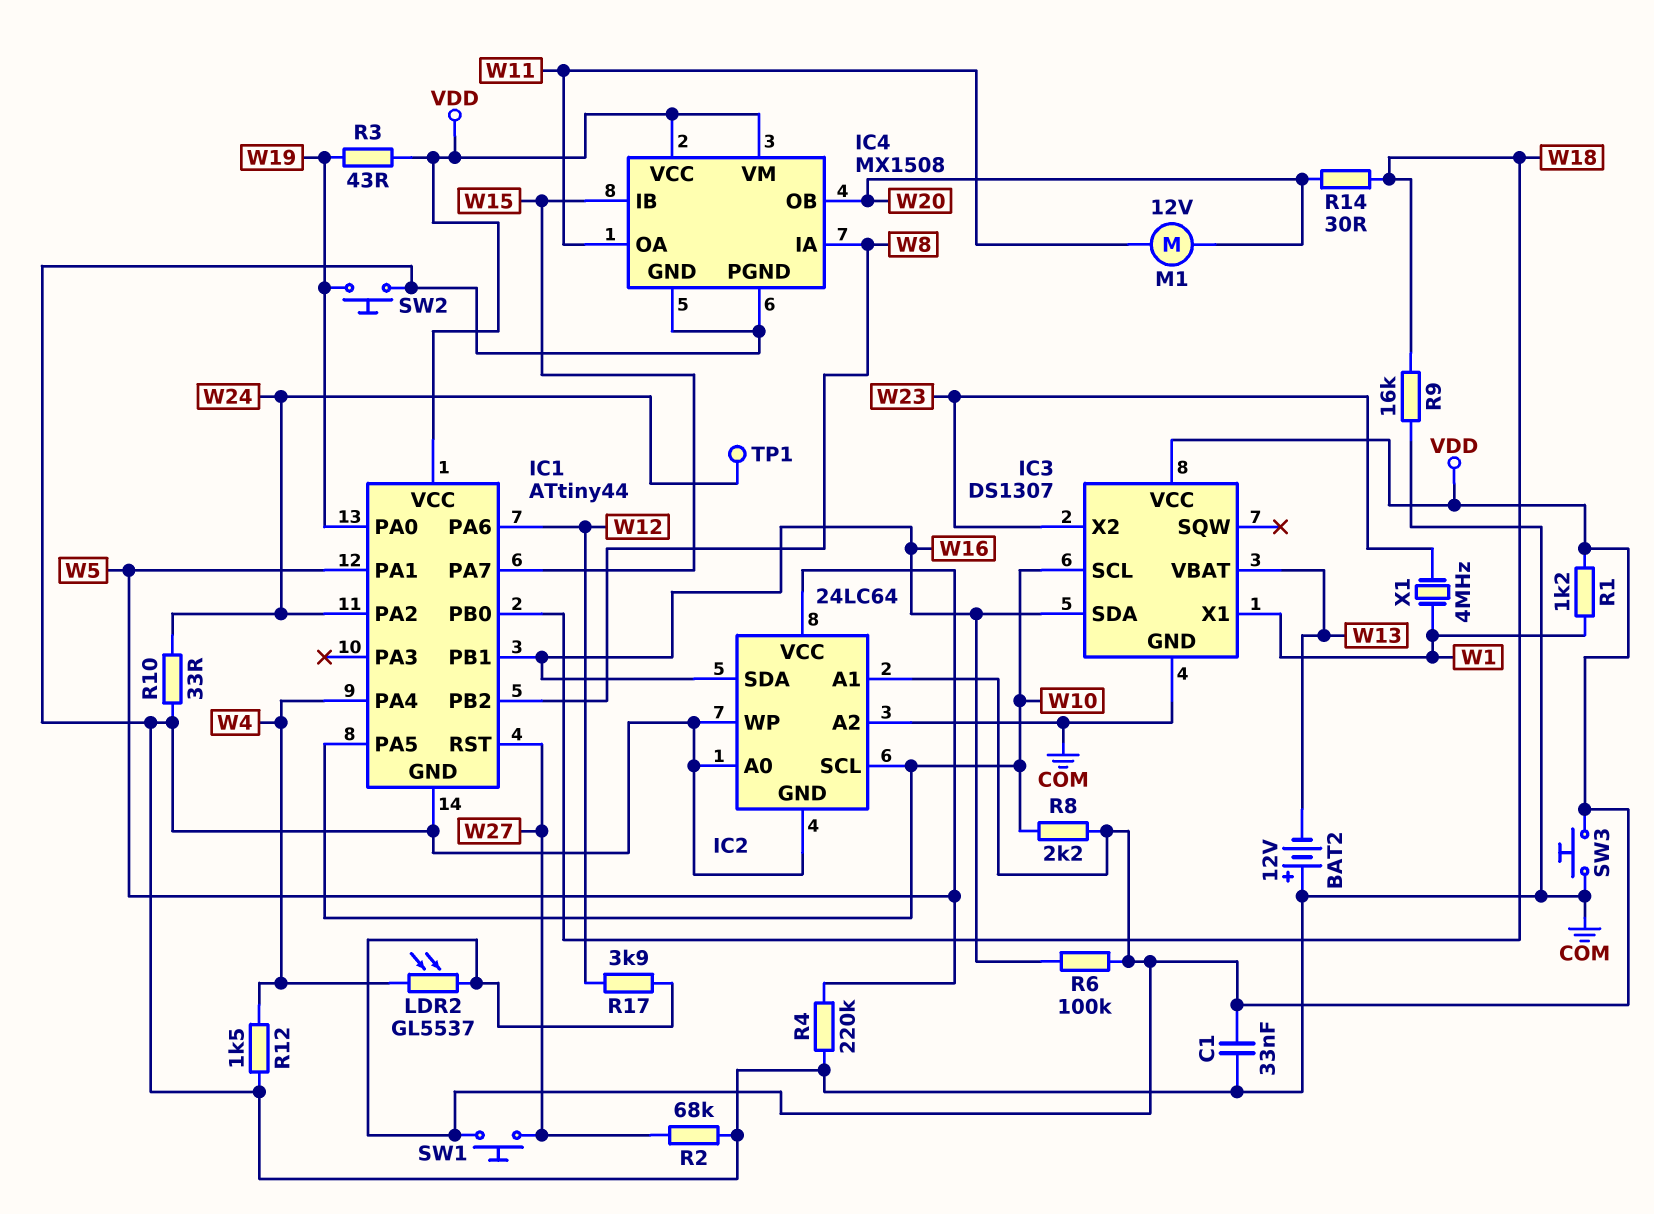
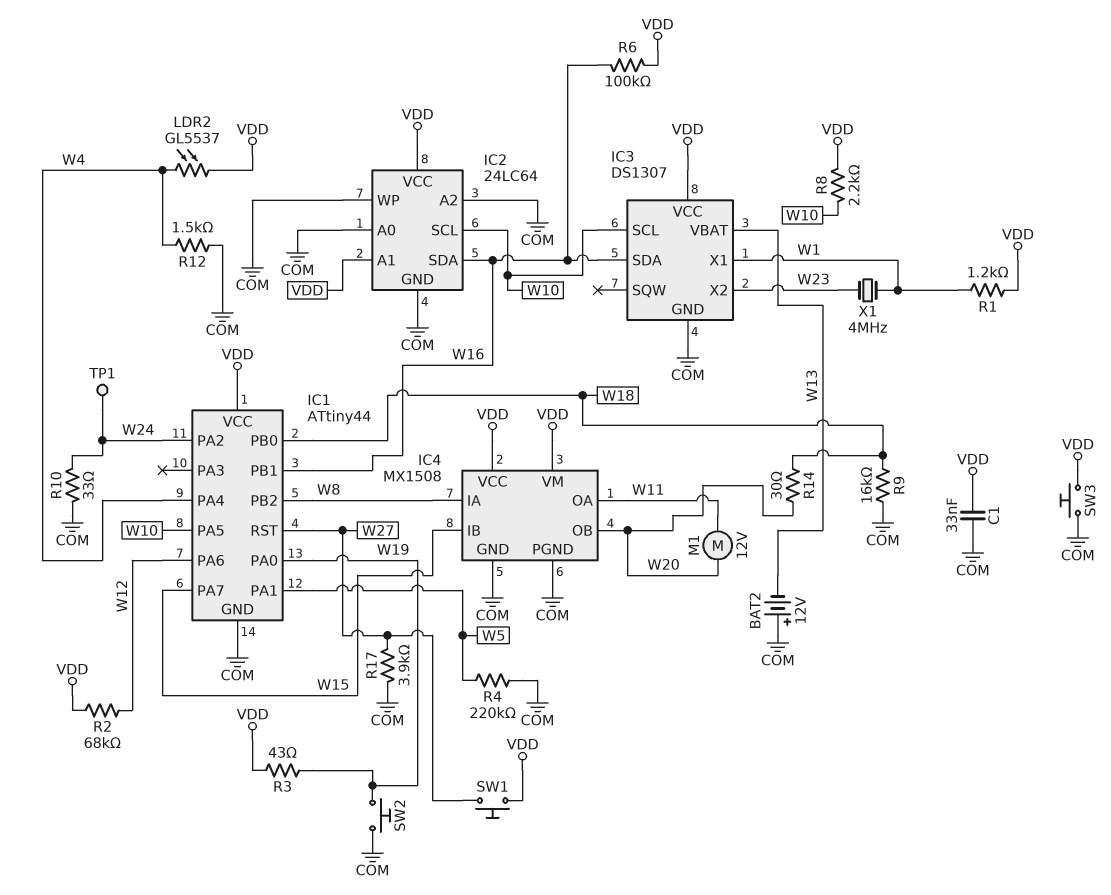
IC2 pin VCC: W5 -> VDD
R2: 68k (COM, W27) -> 68k (VDD, W12)
R17: 3.9k (VDD, W12) -> 3.9k (COM, W27)

